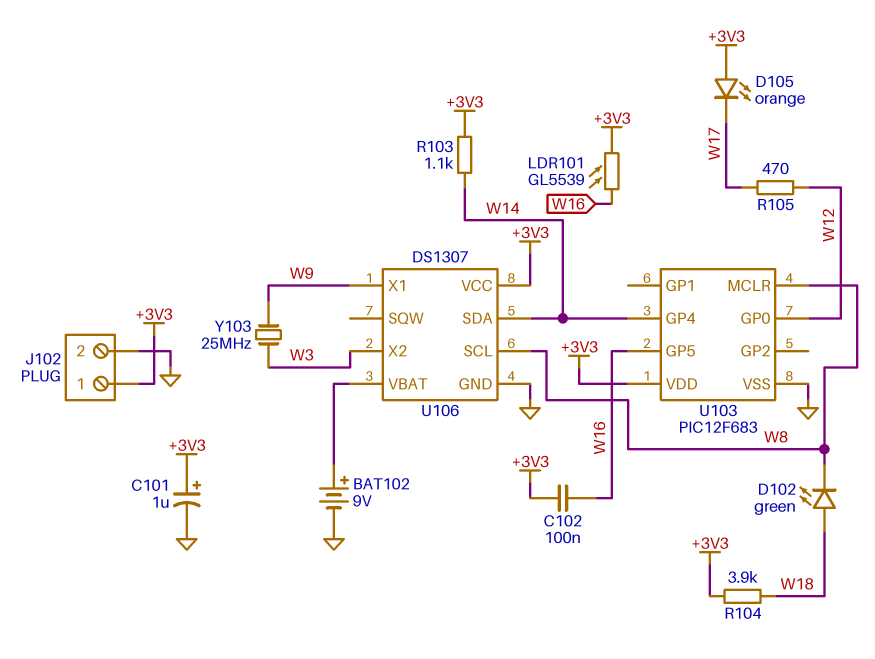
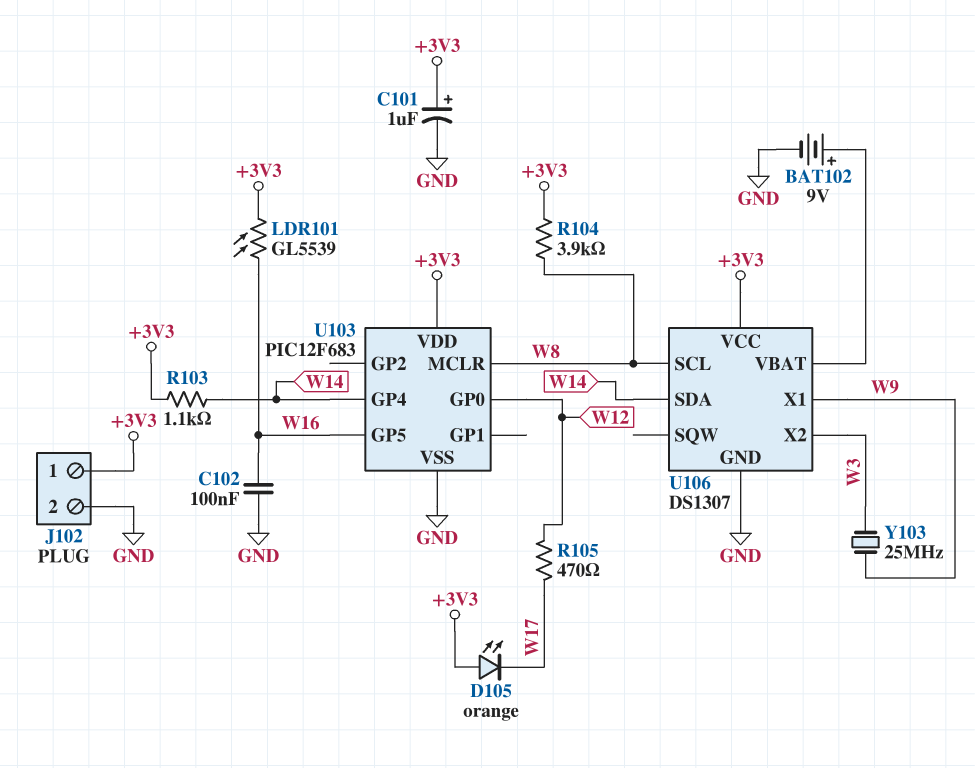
C102: 100nF (+3V3, W16) -> 100nF (GND, W16)
D102: LED green (A W18, K W8) -> none
R104: 3.9k (+3V3, W18) -> 3.9k (+3V3, W8)

